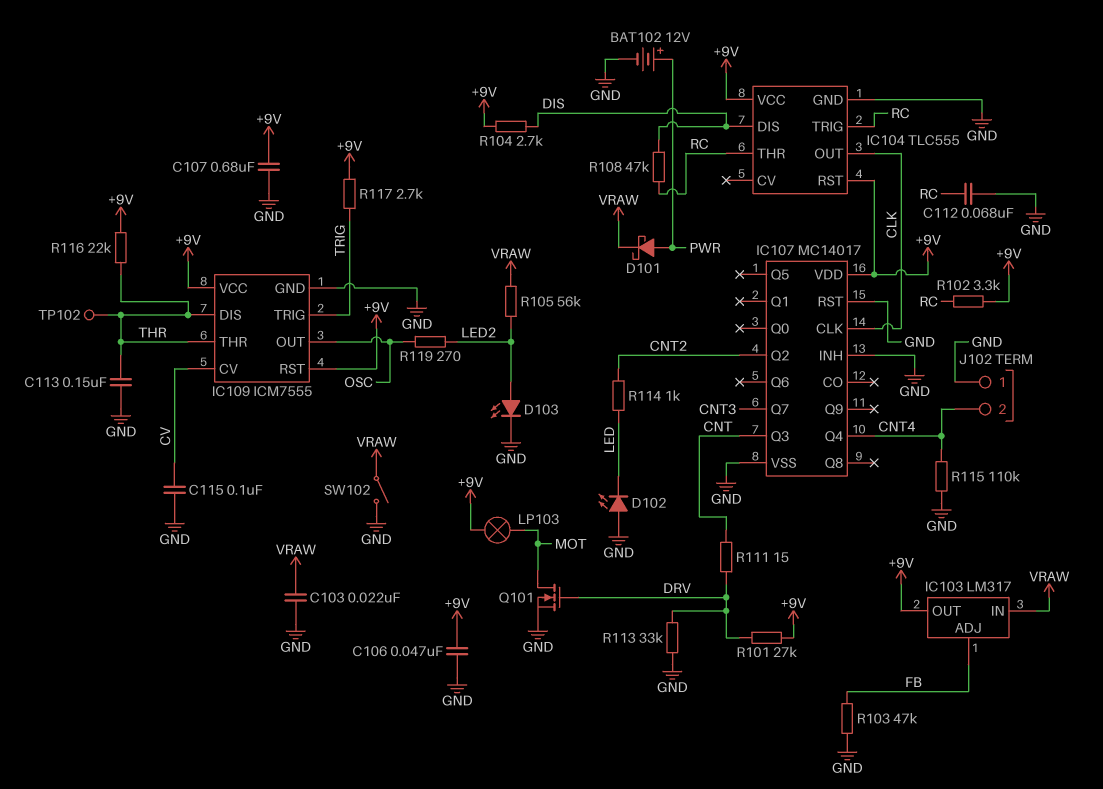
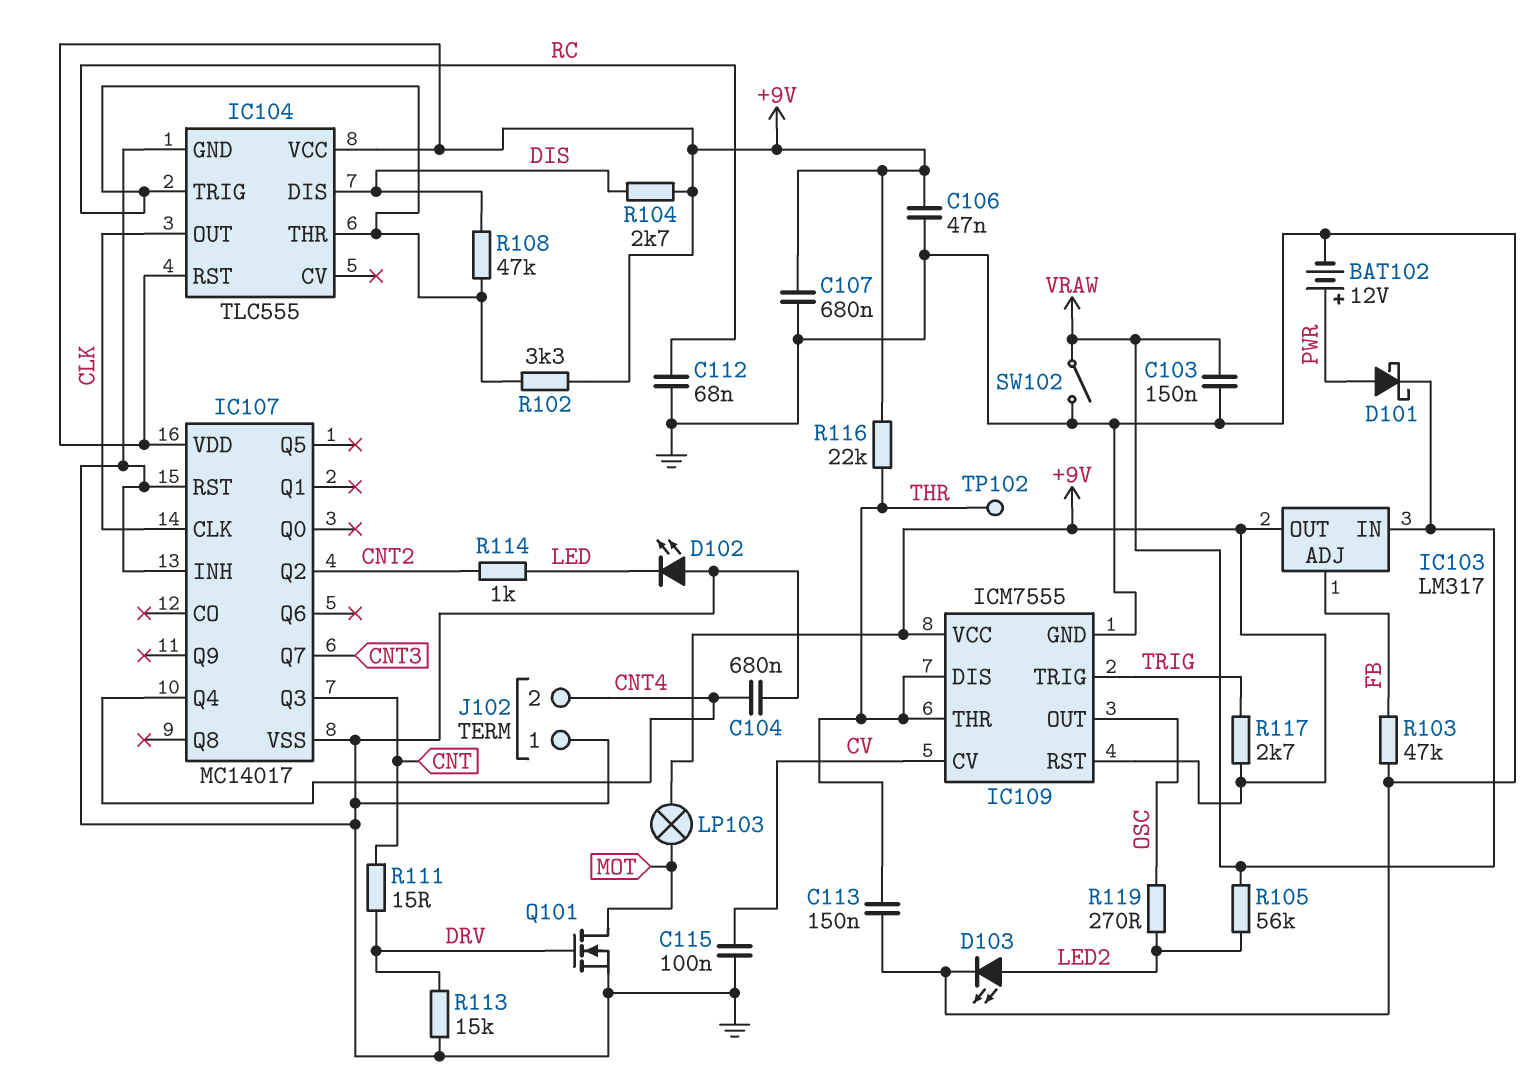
C103: 22nF (GND, VRAW) -> 150nF (GND, VRAW)
C104: none -> 680nF (CNT4, GND)
R101: 27k (+9V, DRV) -> none
R113: 33k (DRV, GND) -> 15k (DRV, GND)
R115: 110k (CNT4, GND) -> none

